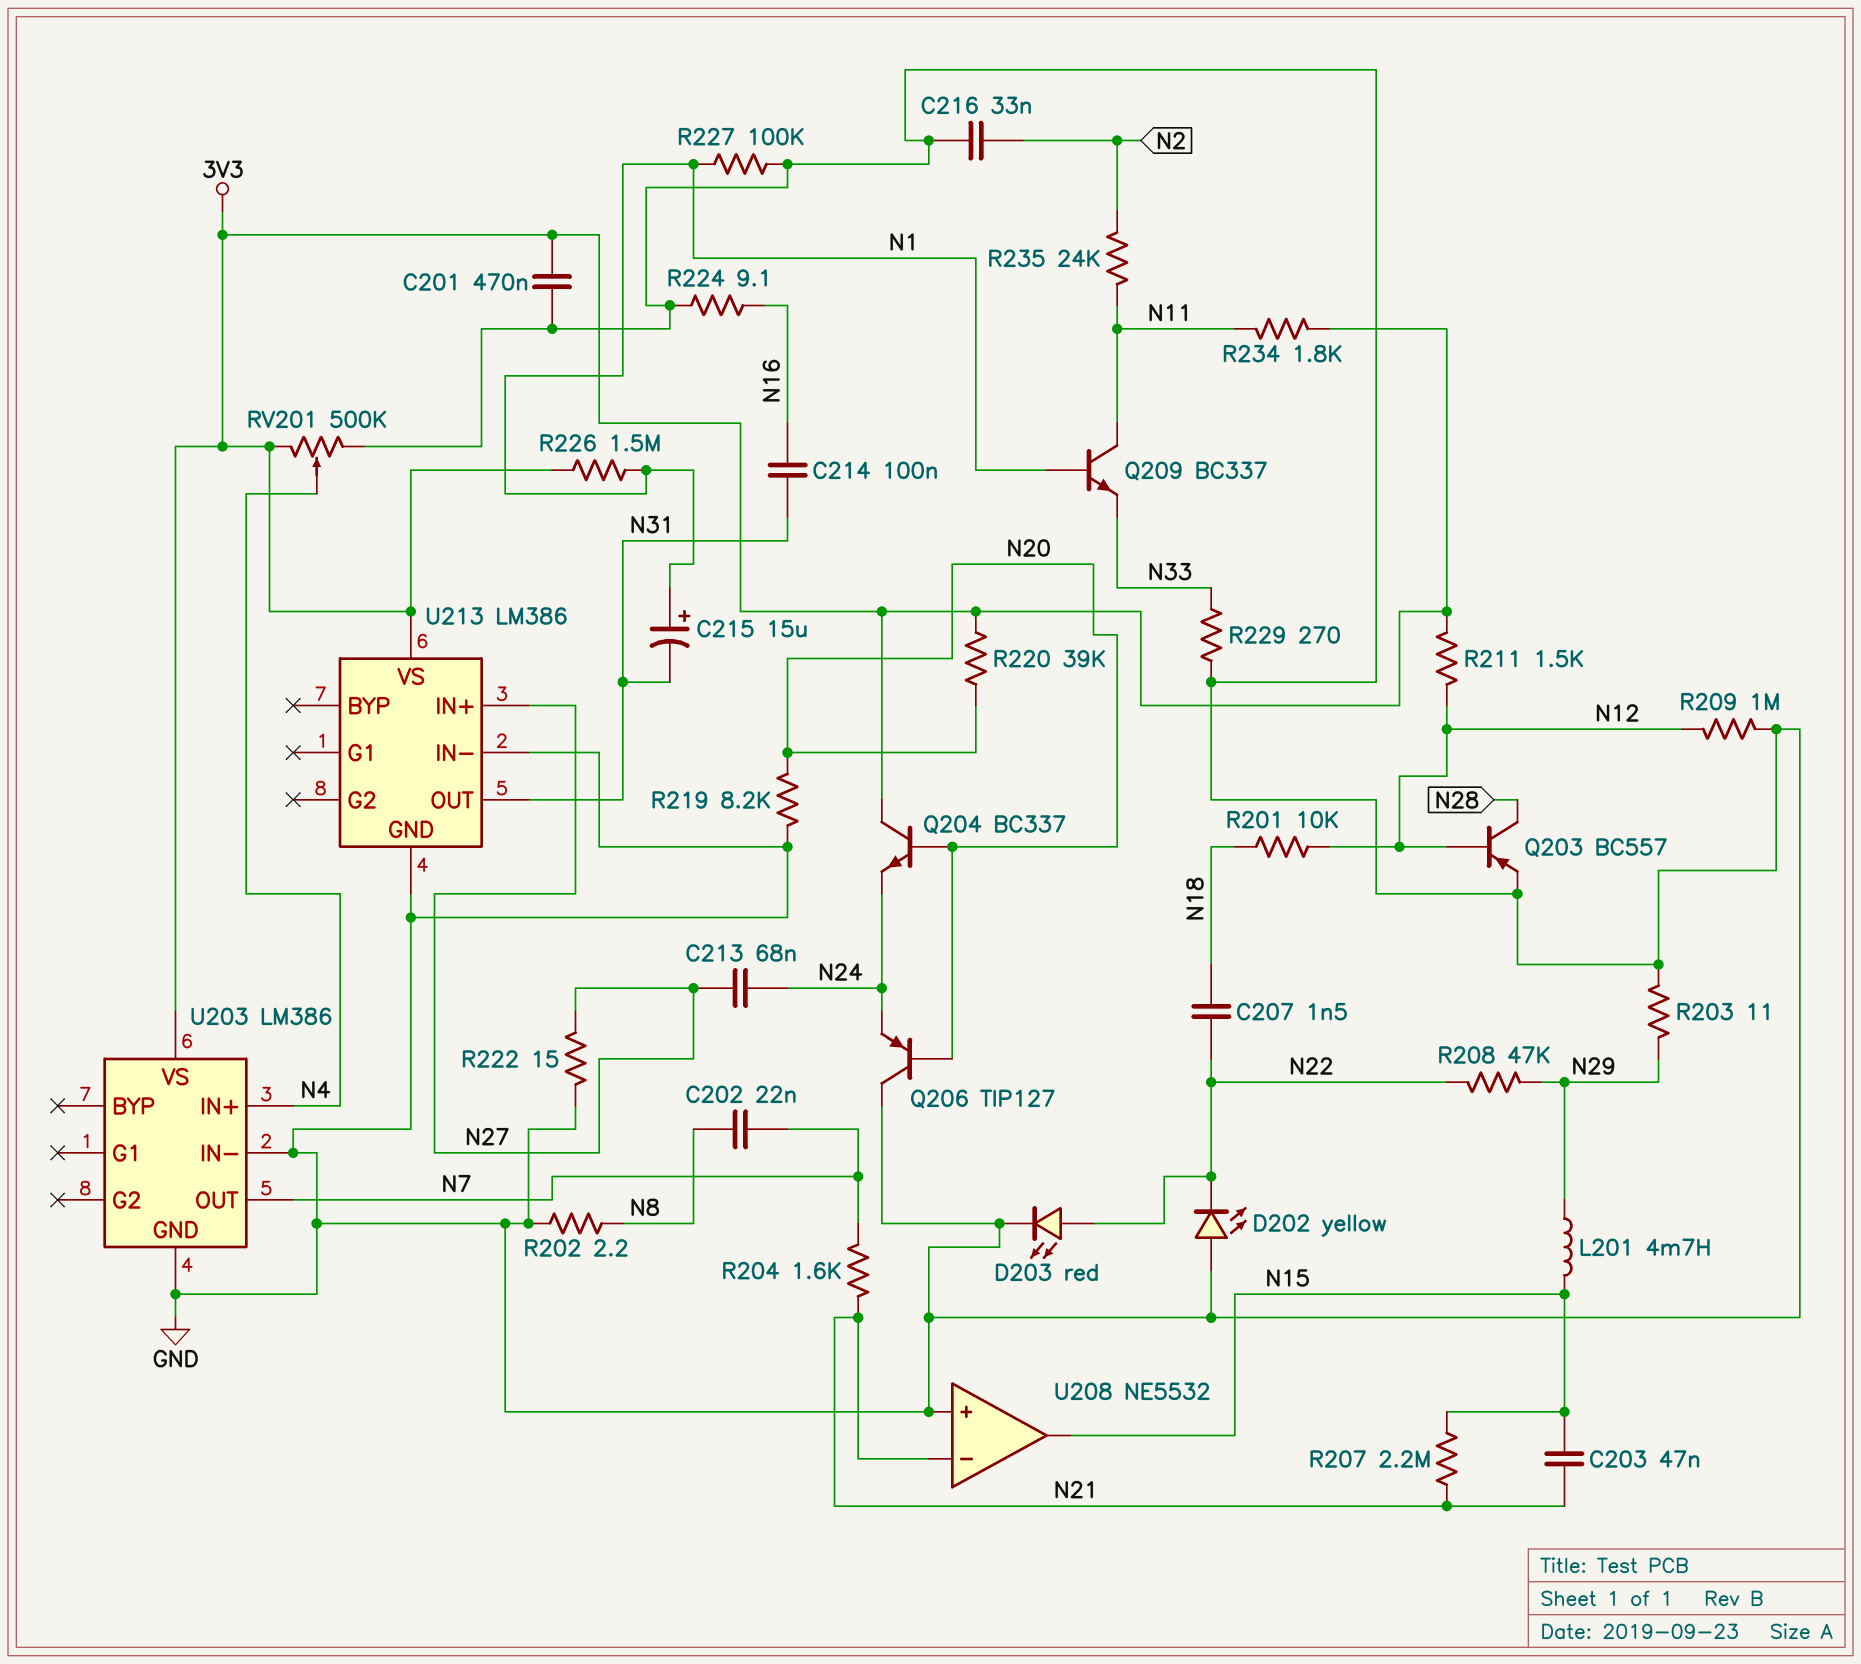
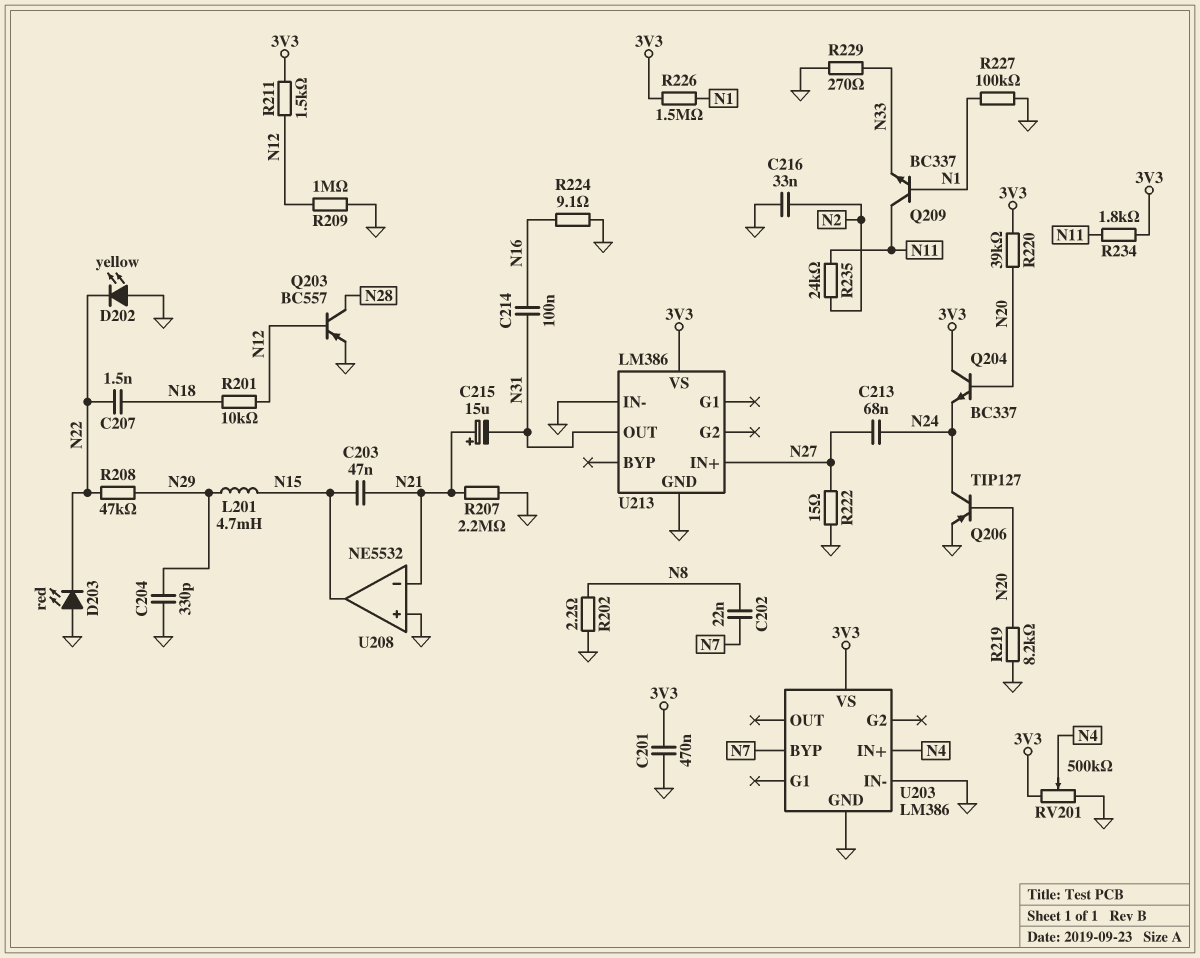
C204: none -> 330pF (GND, N29)
C215: 15uF (plus N1, minus N31) -> 15uF (plus N21, minus N31)
D203: LED red (A N22, K GND) -> LED red (A GND, K N22)
Q206: PNP TIP127 (B N20, C GND, E N24) -> PNP TIP127 (B N20, C N24, E GND)
R203: 11 (GND, N29) -> none
R204: 1.6k (N7, N21) -> none
R207: 2.2M (N15, N21) -> 2.2M (GND, N21)
U203 pin BYP: none -> N7
U203 pin OUT: N7 -> none

